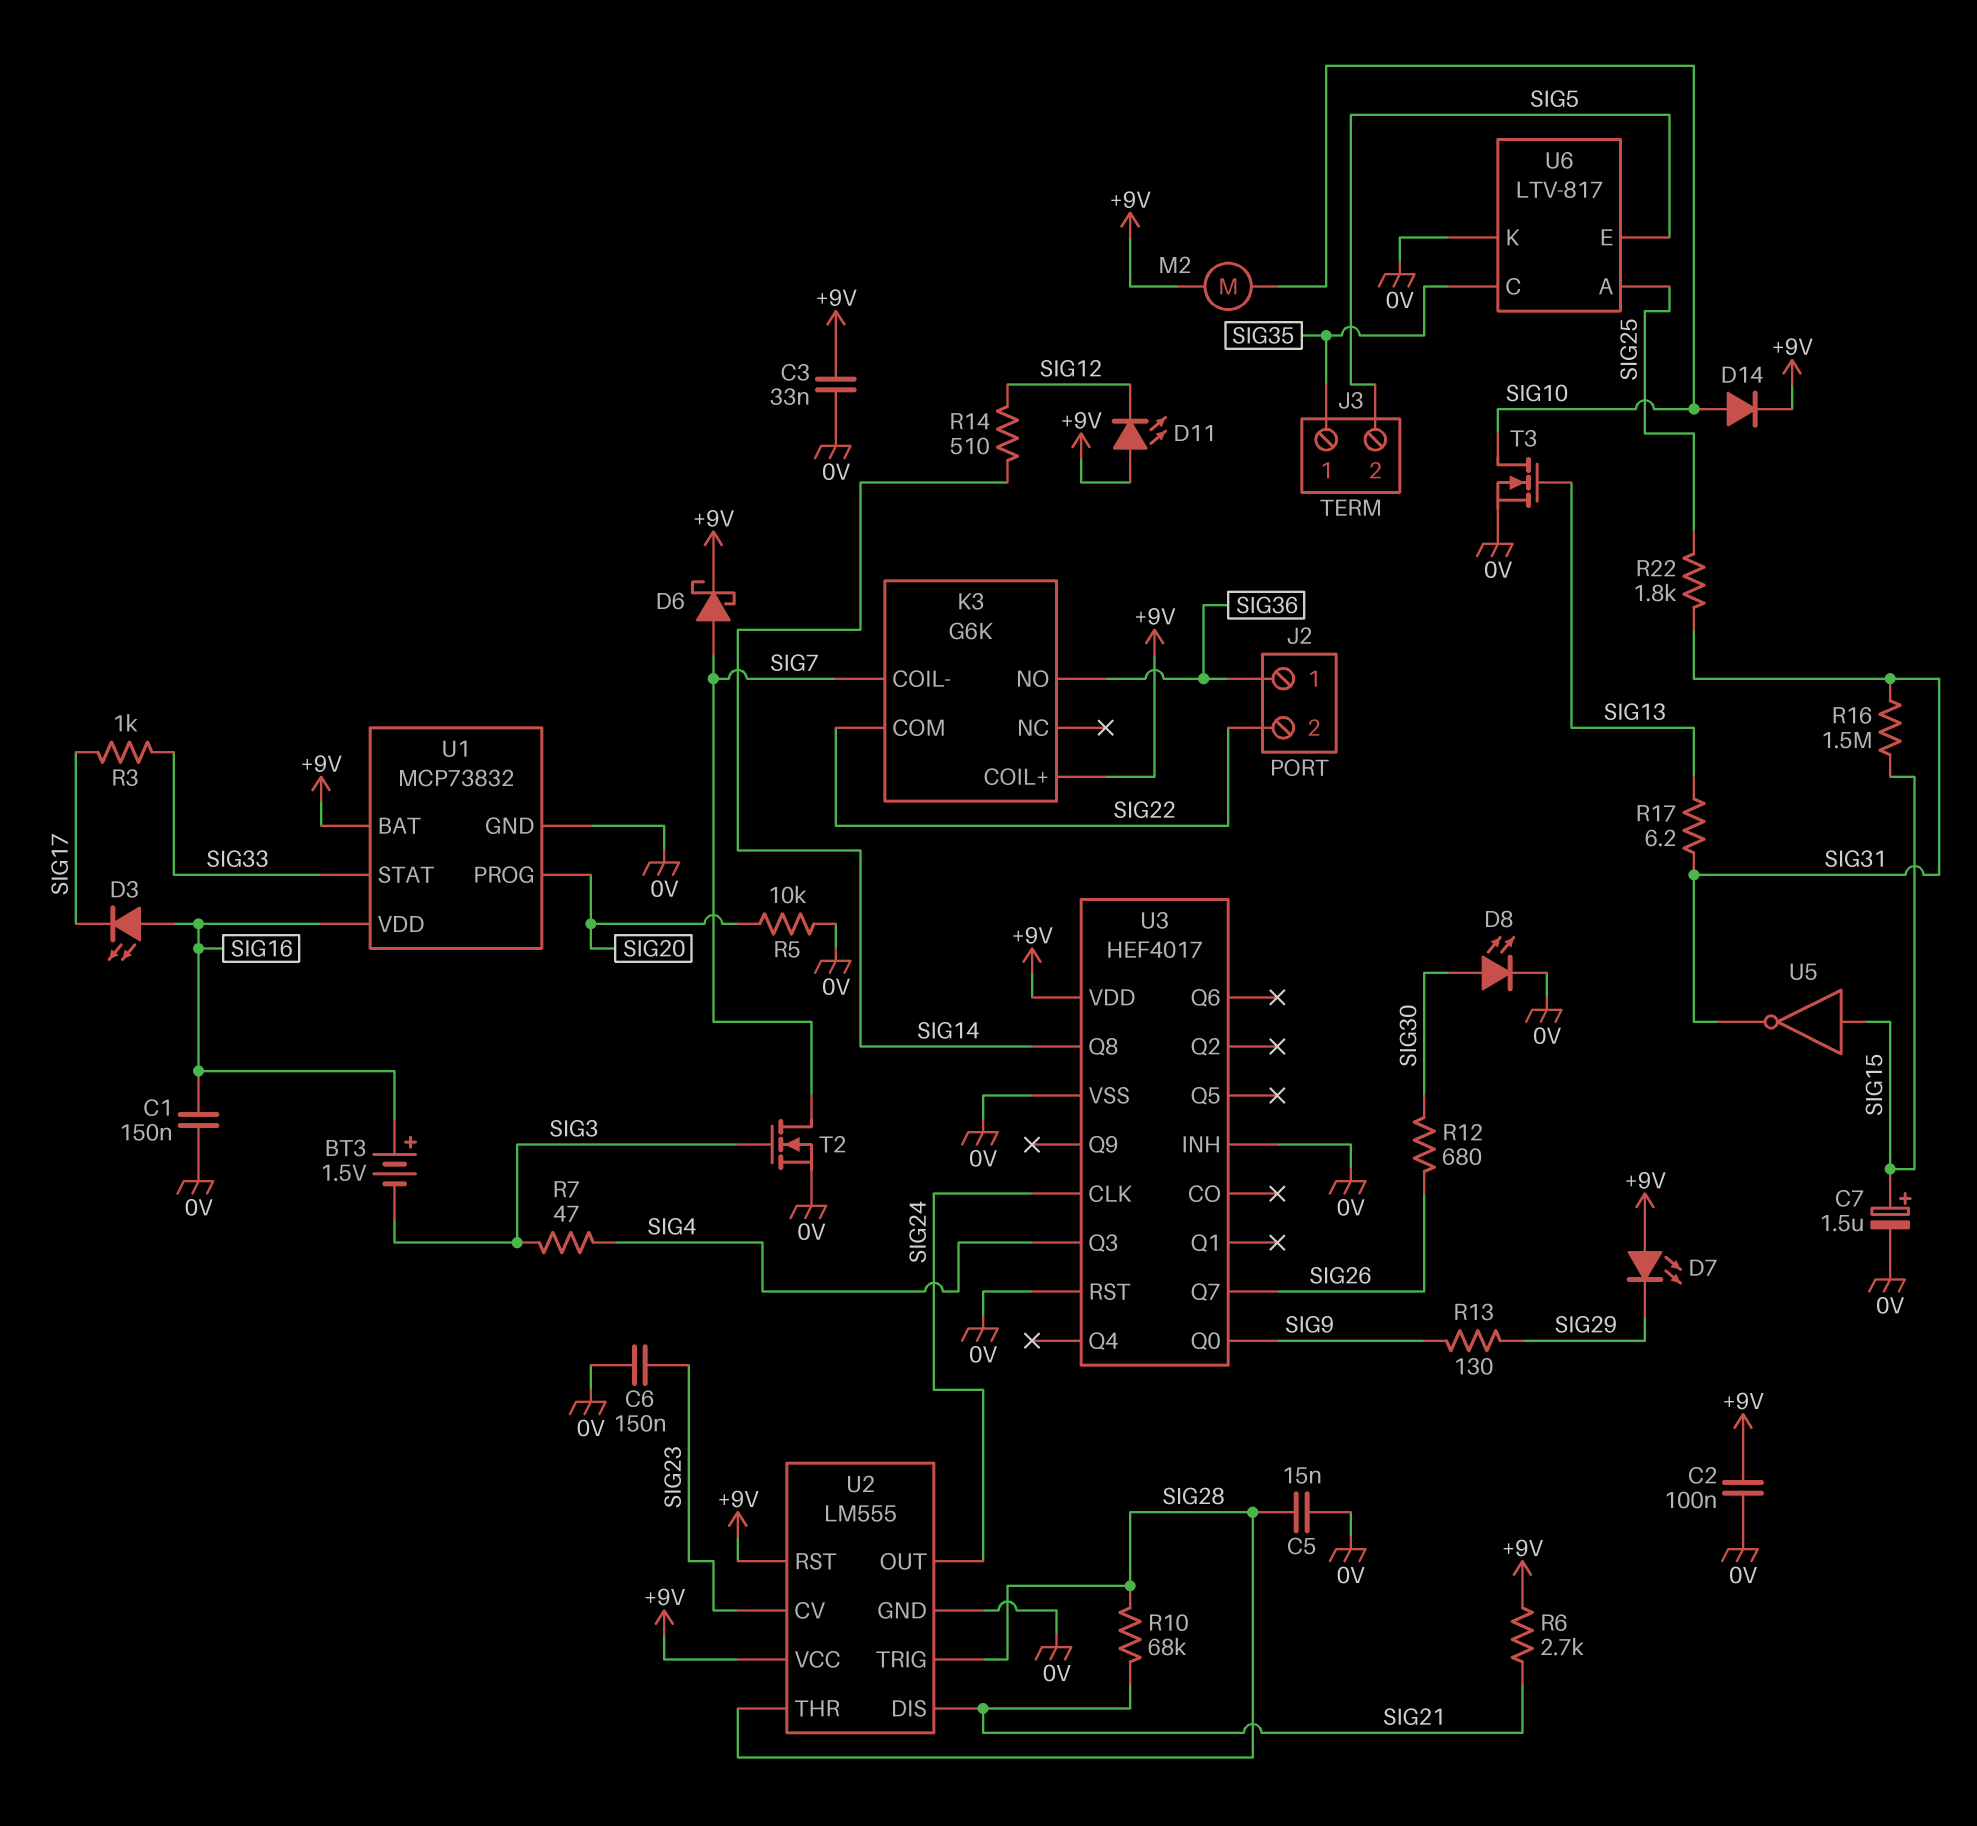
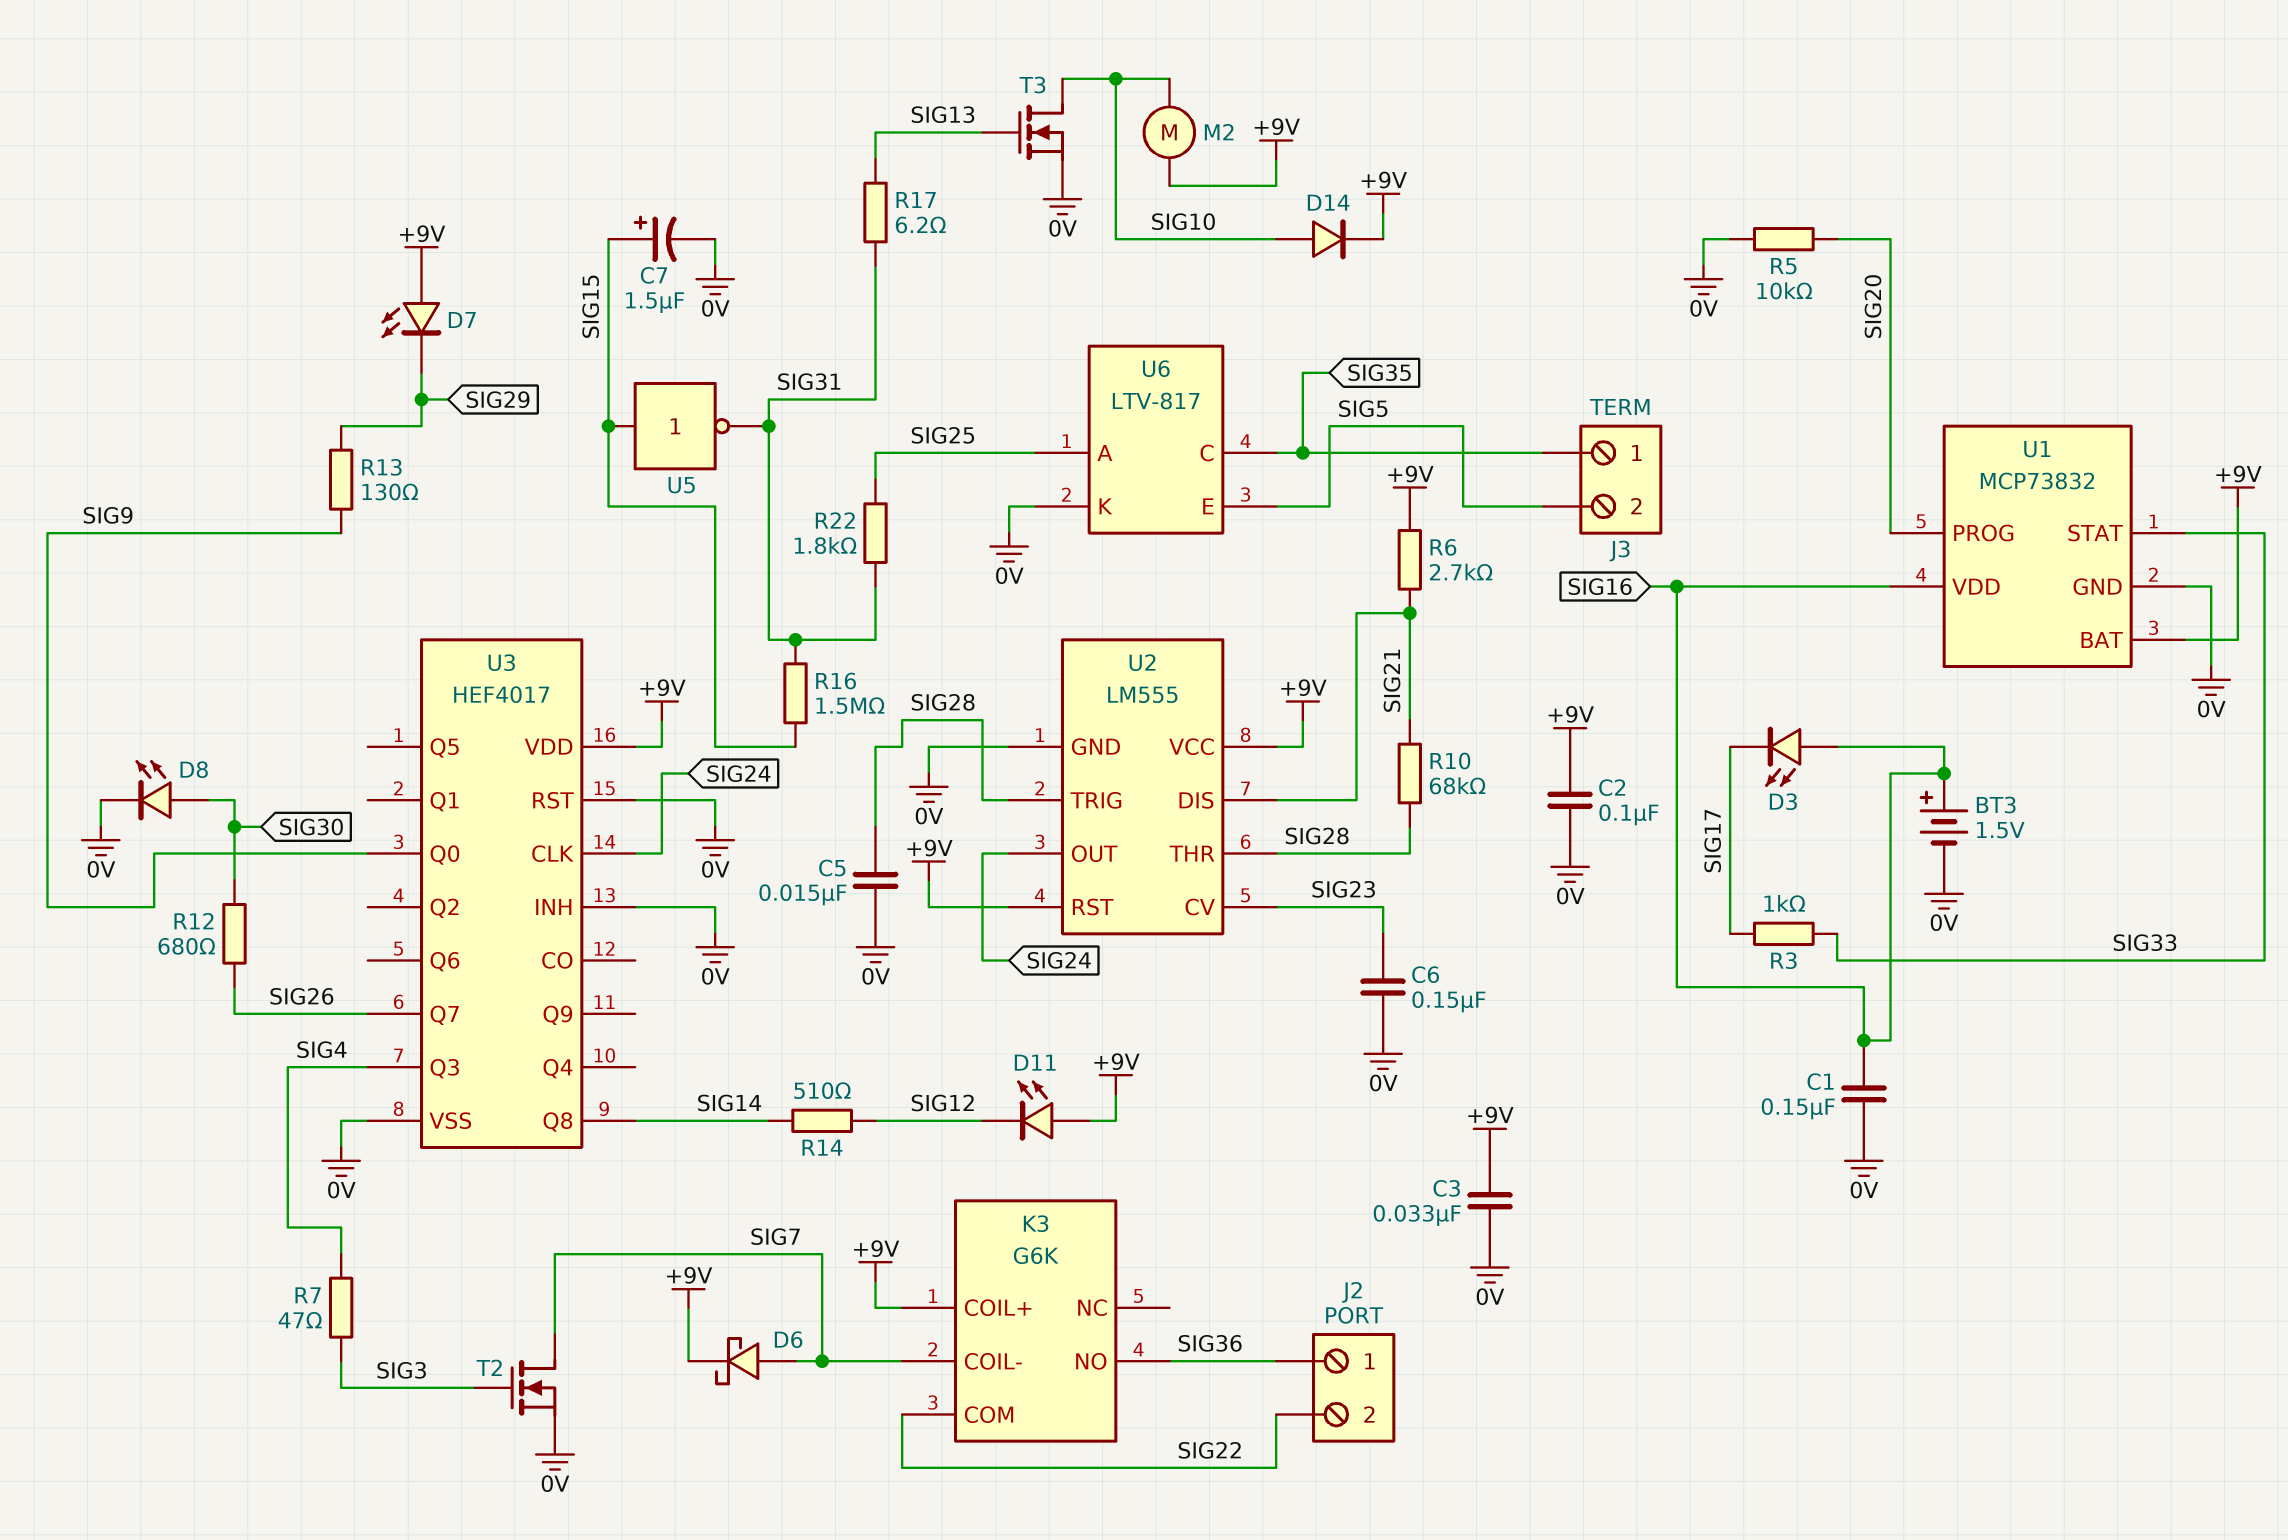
BT3: 1.5V (plus SIG16, minus SIG3) -> 1.5V (plus SIG16, minus 0V)

